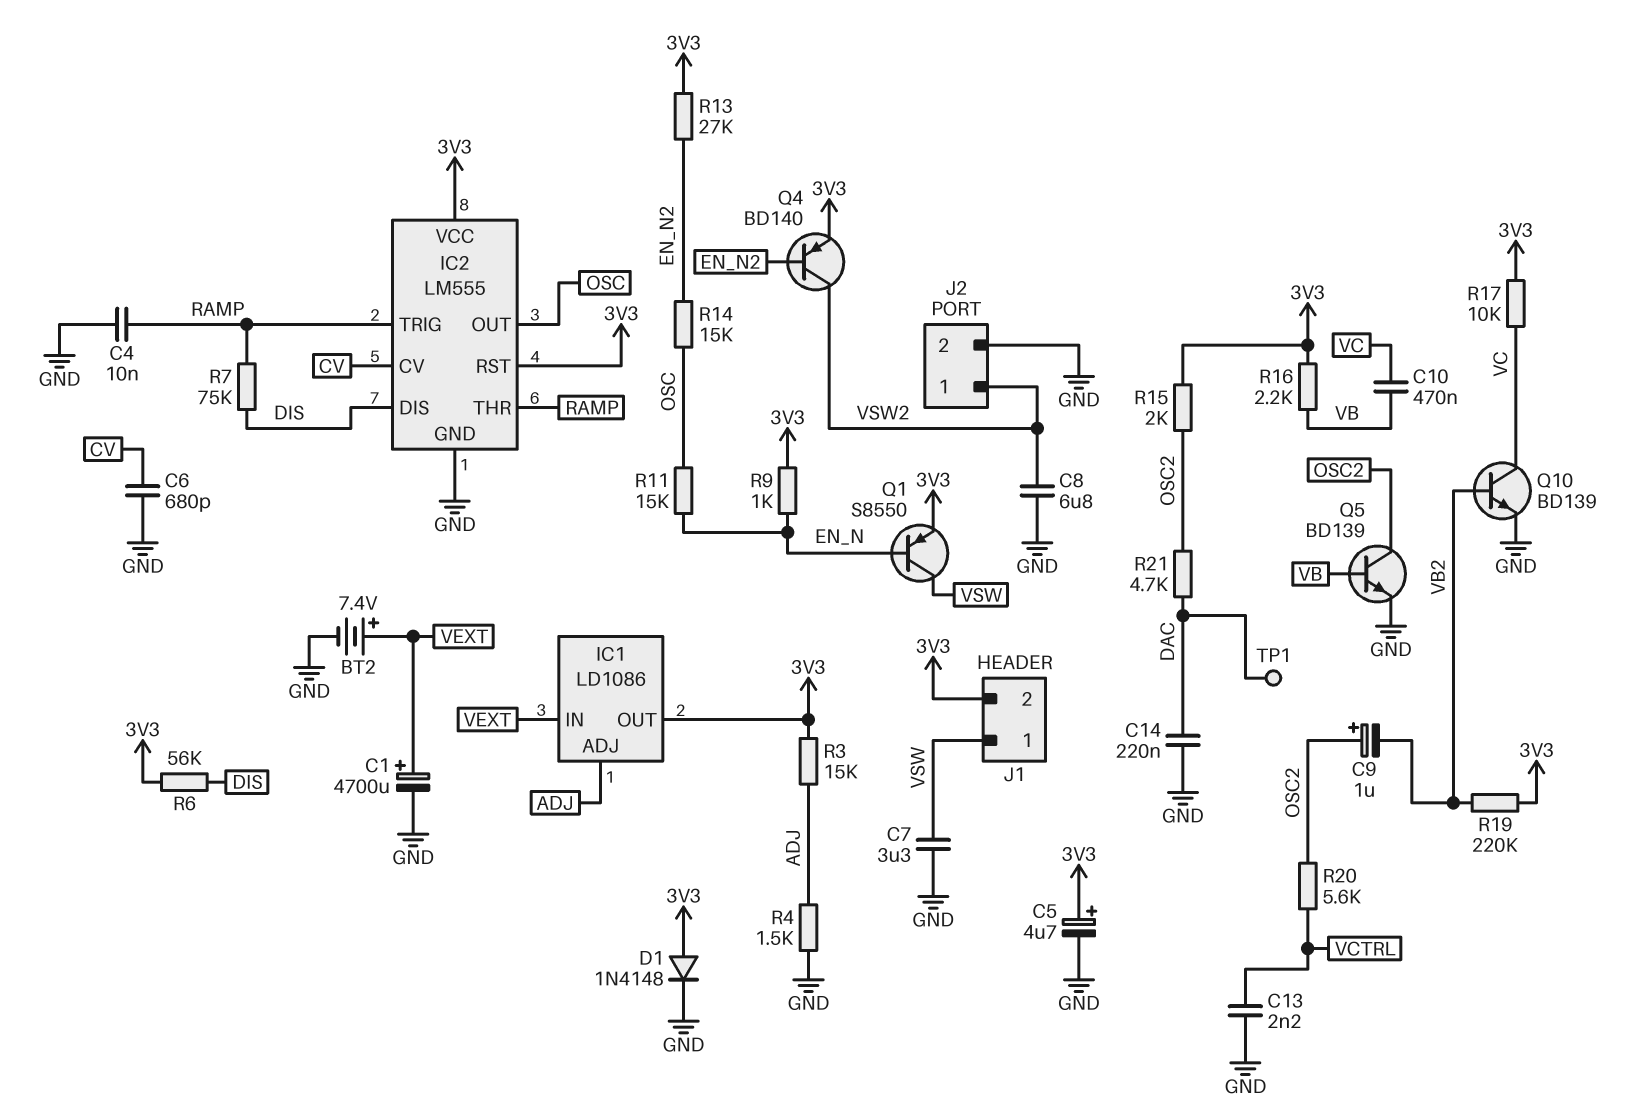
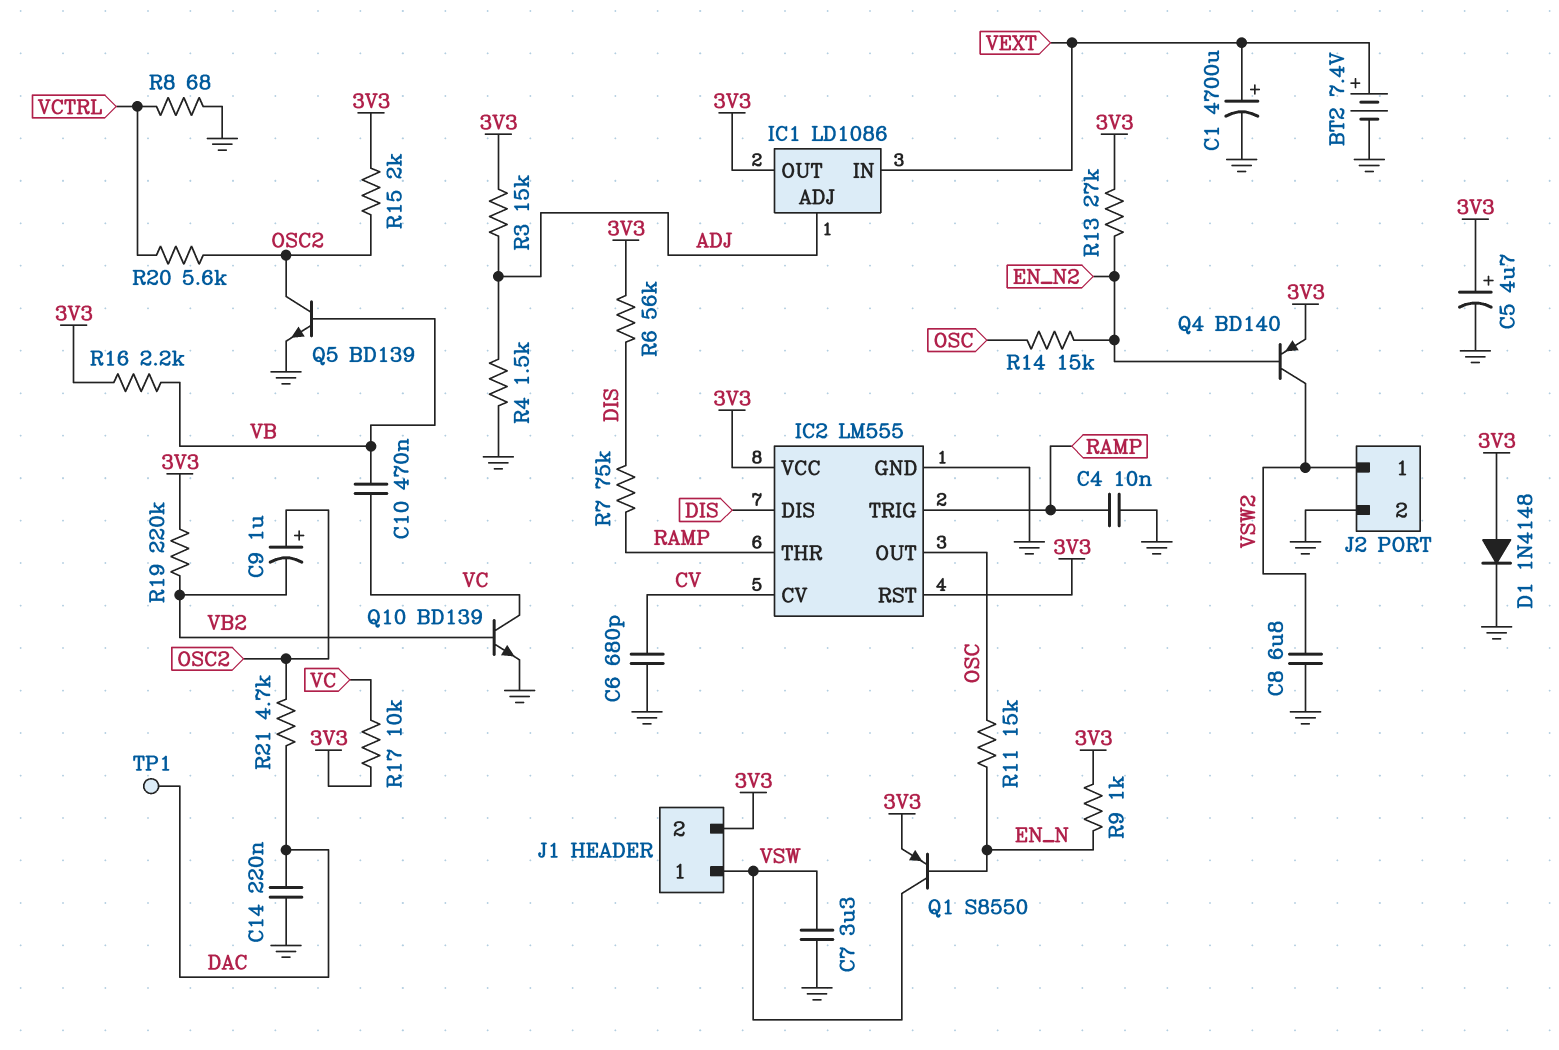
C13: 2.2nF (GND, VCTRL) -> none
R8: none -> 68 (GND, VCTRL)

